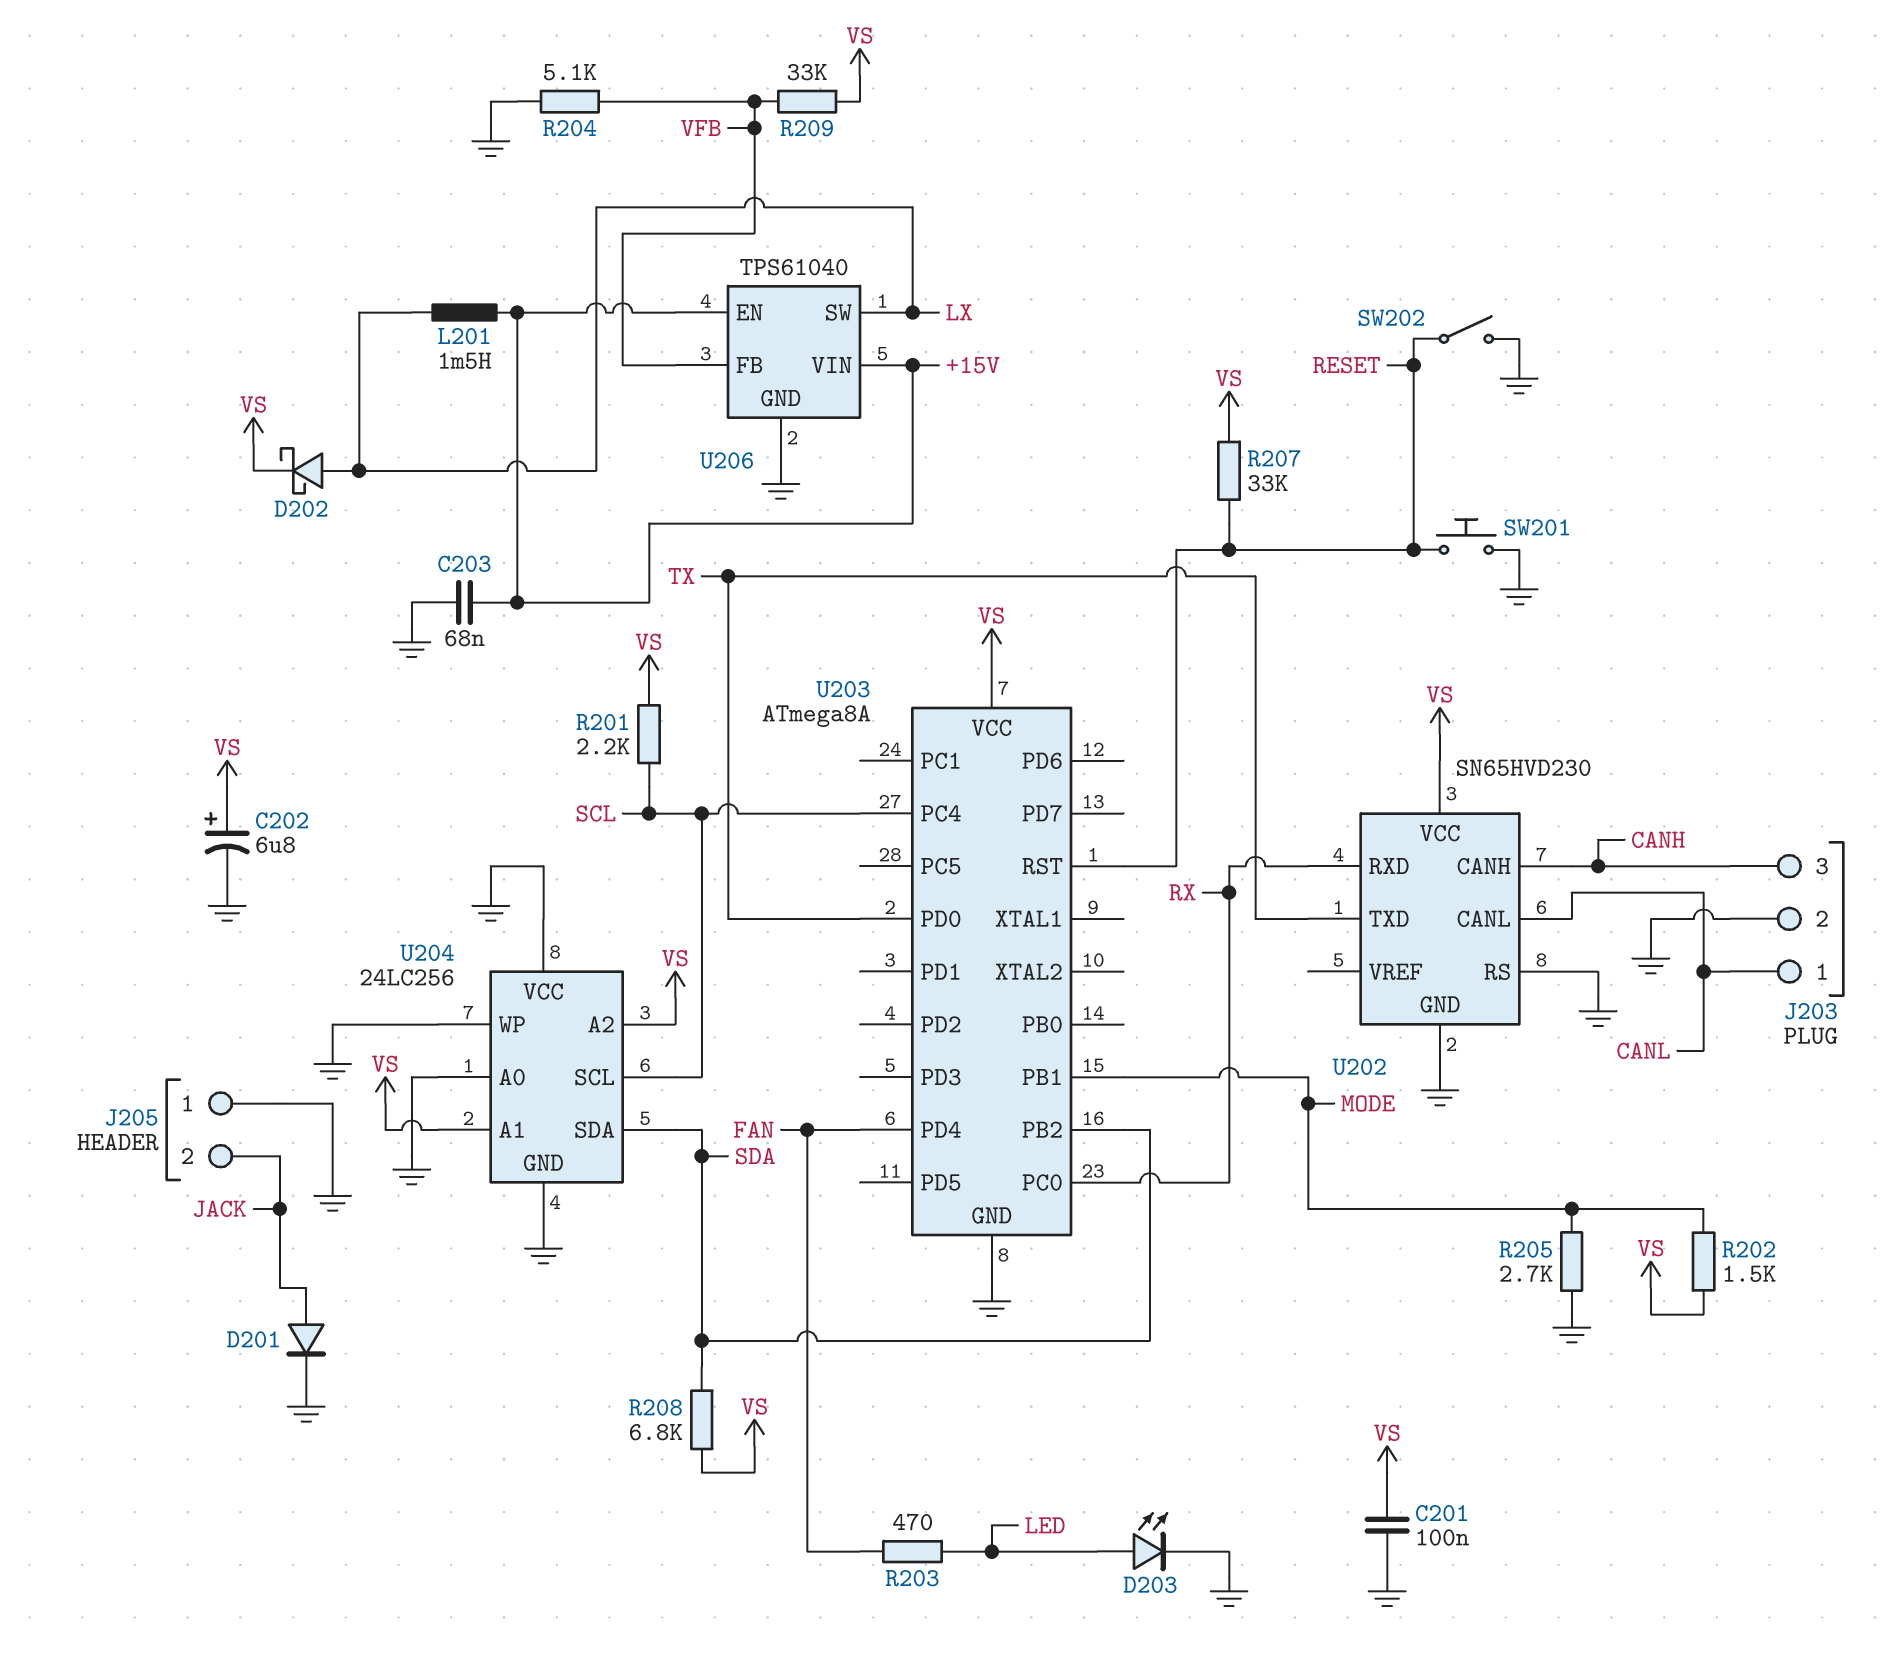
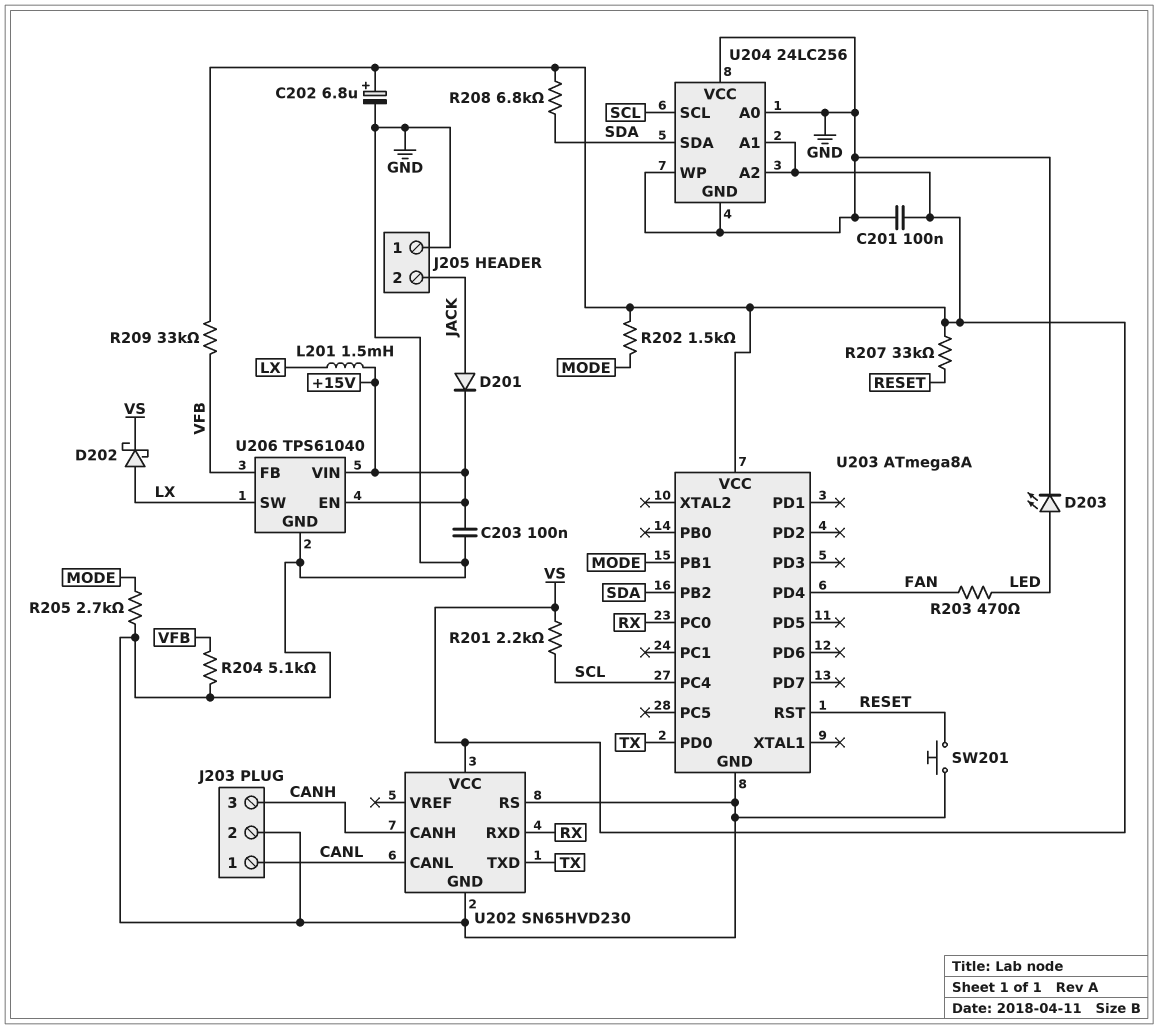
C203: 68nF (+15V, GND) -> 100nF (+15V, GND)
D201: diode (A JACK, K GND) -> diode (A JACK, K +15V)
SW202: switch (GND, RESET) -> none

